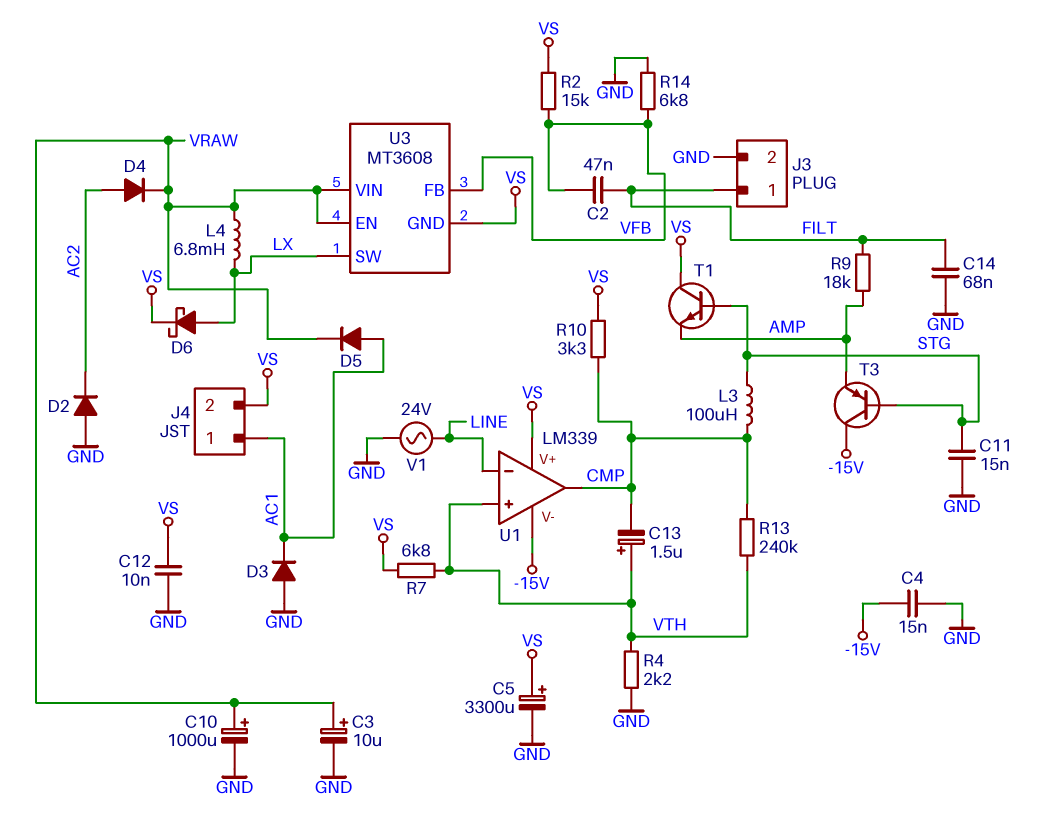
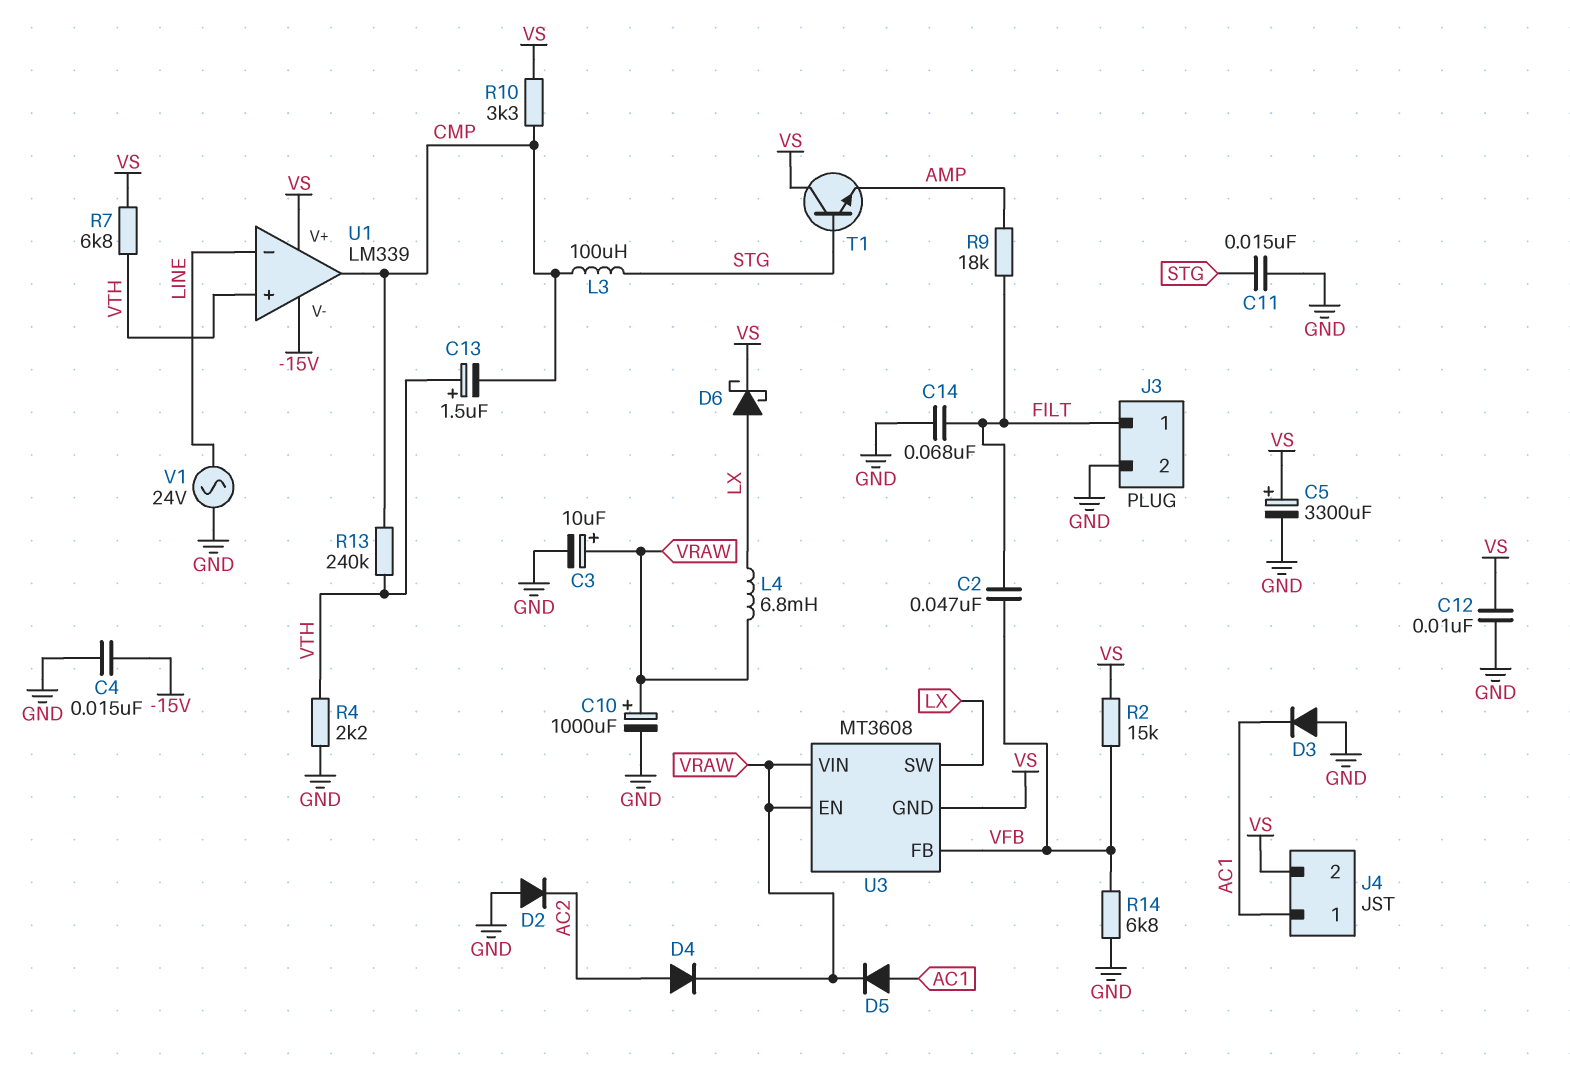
T3: PNP (B STG, C -15V, E AMP) -> none

